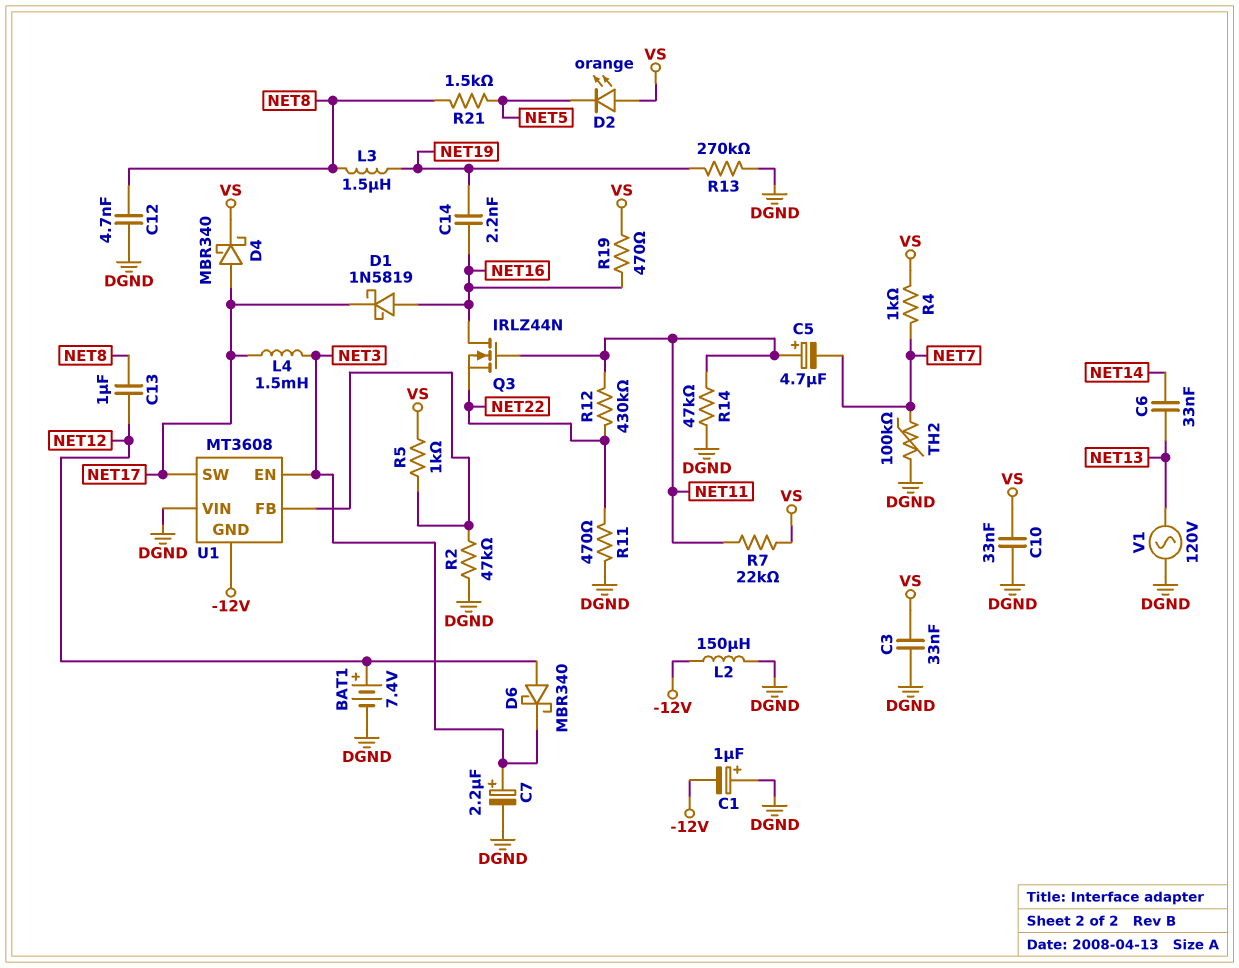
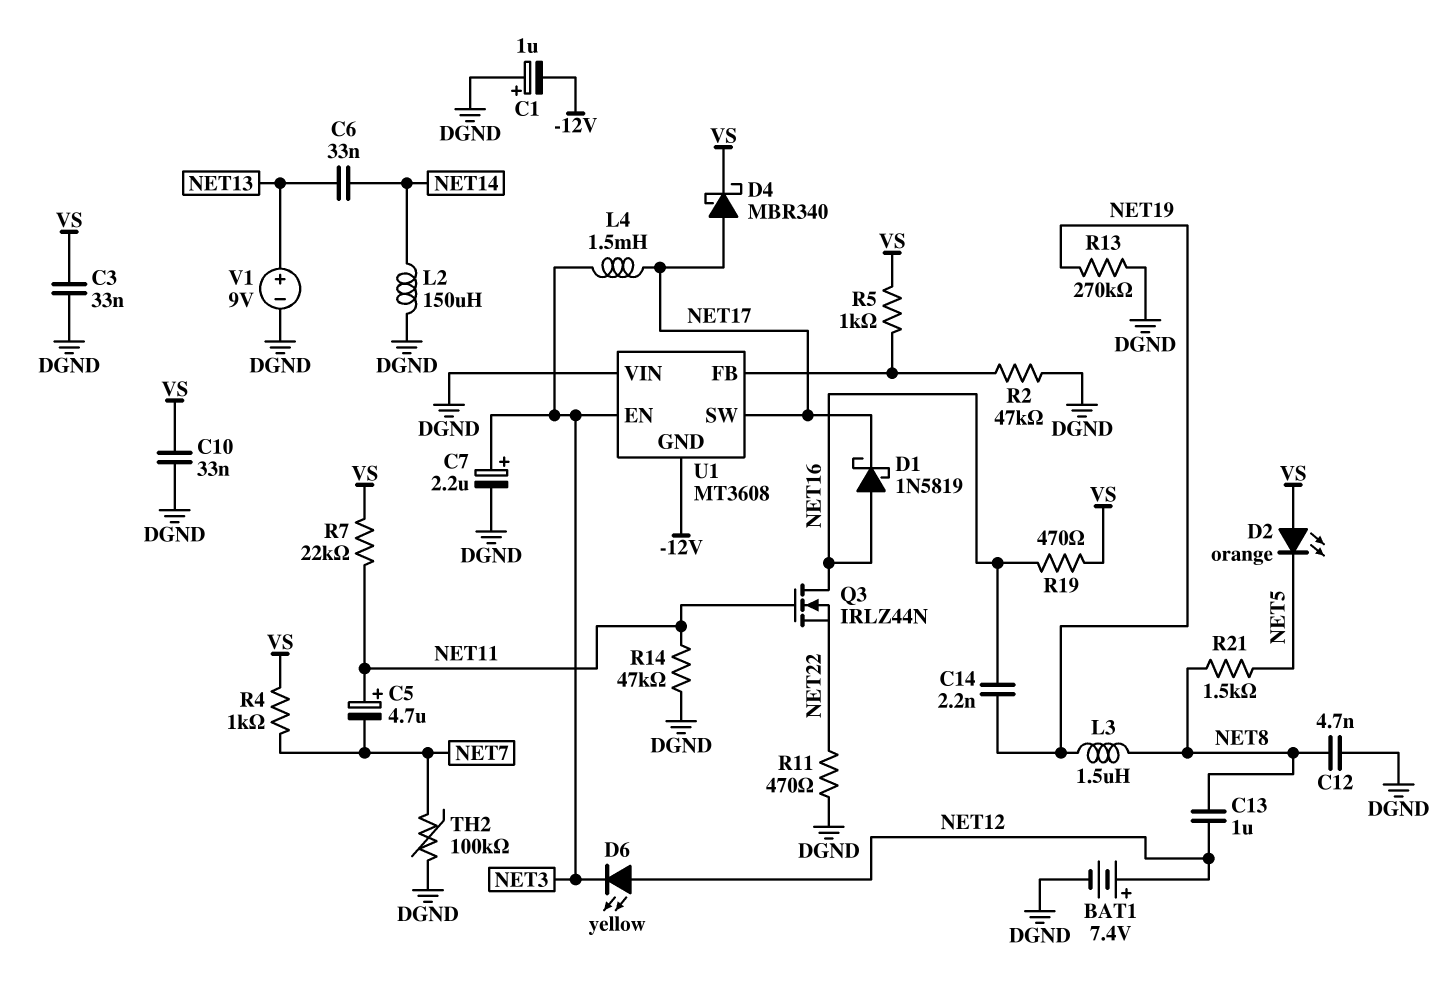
D6: schottky MBR340 (A NET12, K NET3) -> LED yellow (A NET12, K NET3)
L2: 150uH (-12V, DGND) -> 150uH (DGND, NET14)
R12: 430k (NET11, NET22) -> none
V1: AC 120V (DGND, NET13) -> 9V (plus NET13, minus DGND)

